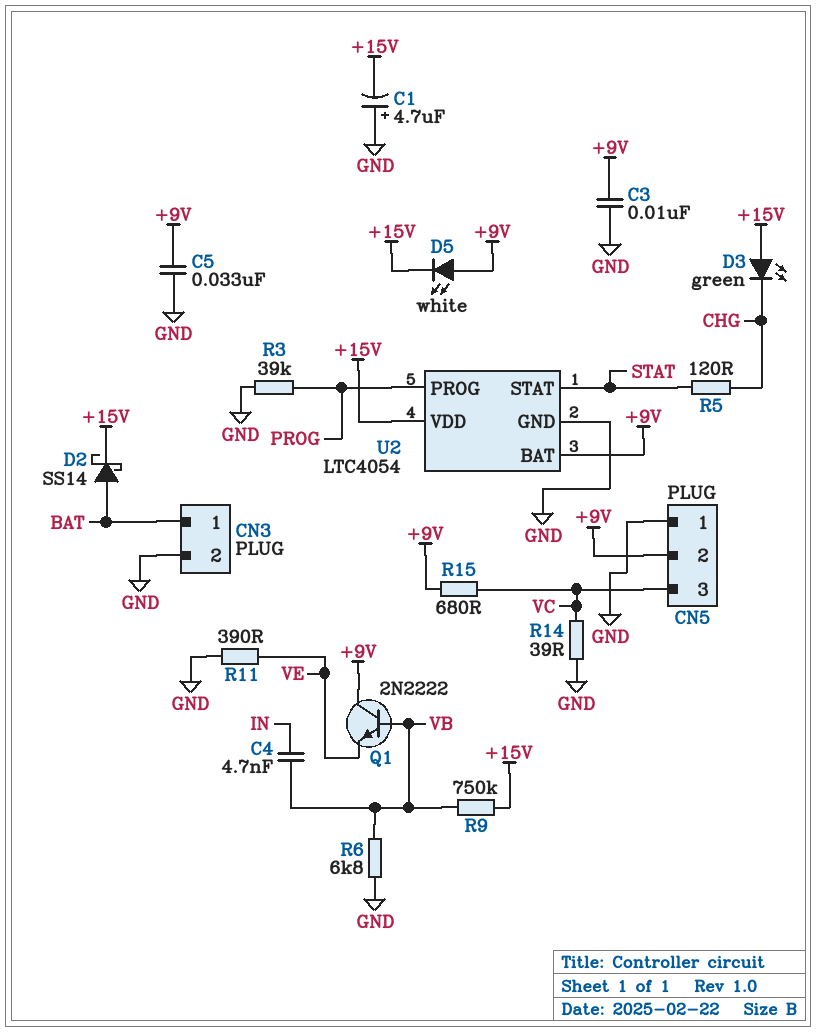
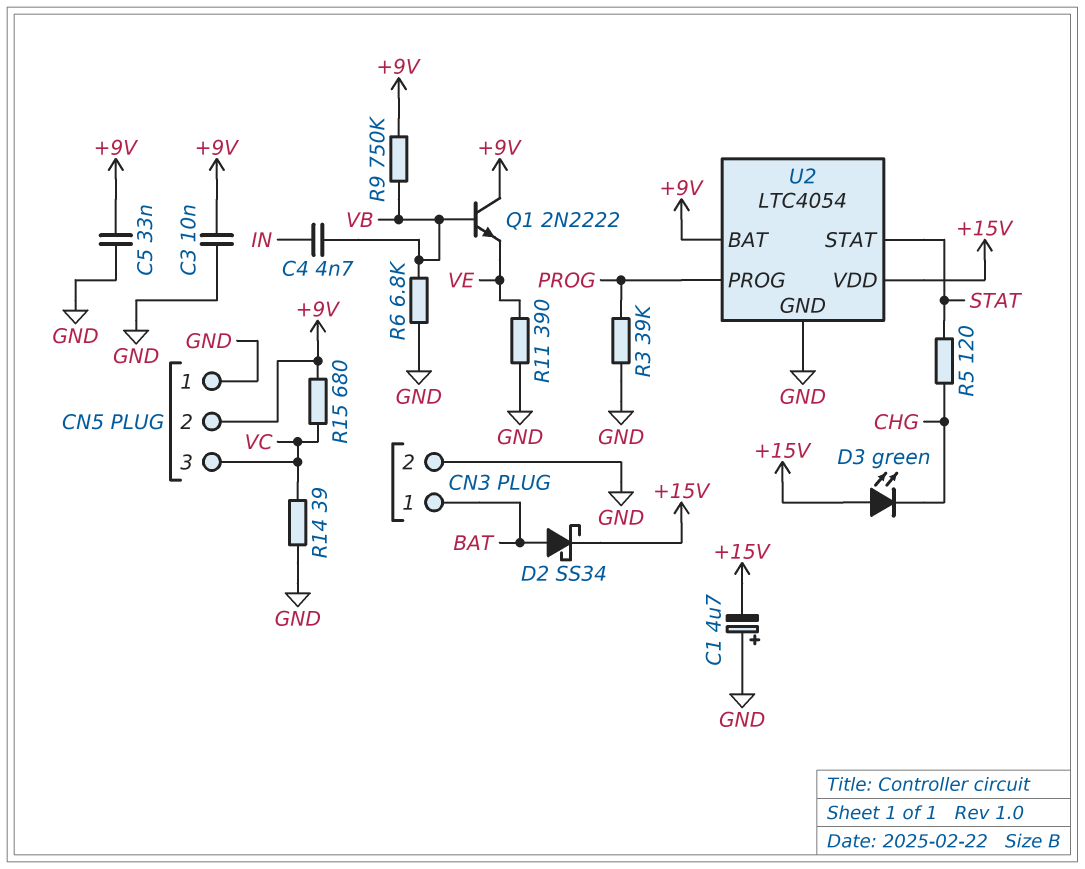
D2: schottky SS14 (A BAT, K +15V) -> schottky SS34 (A BAT, K +15V)
D5: LED white (A +9V, K +15V) -> none
R9: 750k (+15V, VB) -> 750k (+9V, VB)

